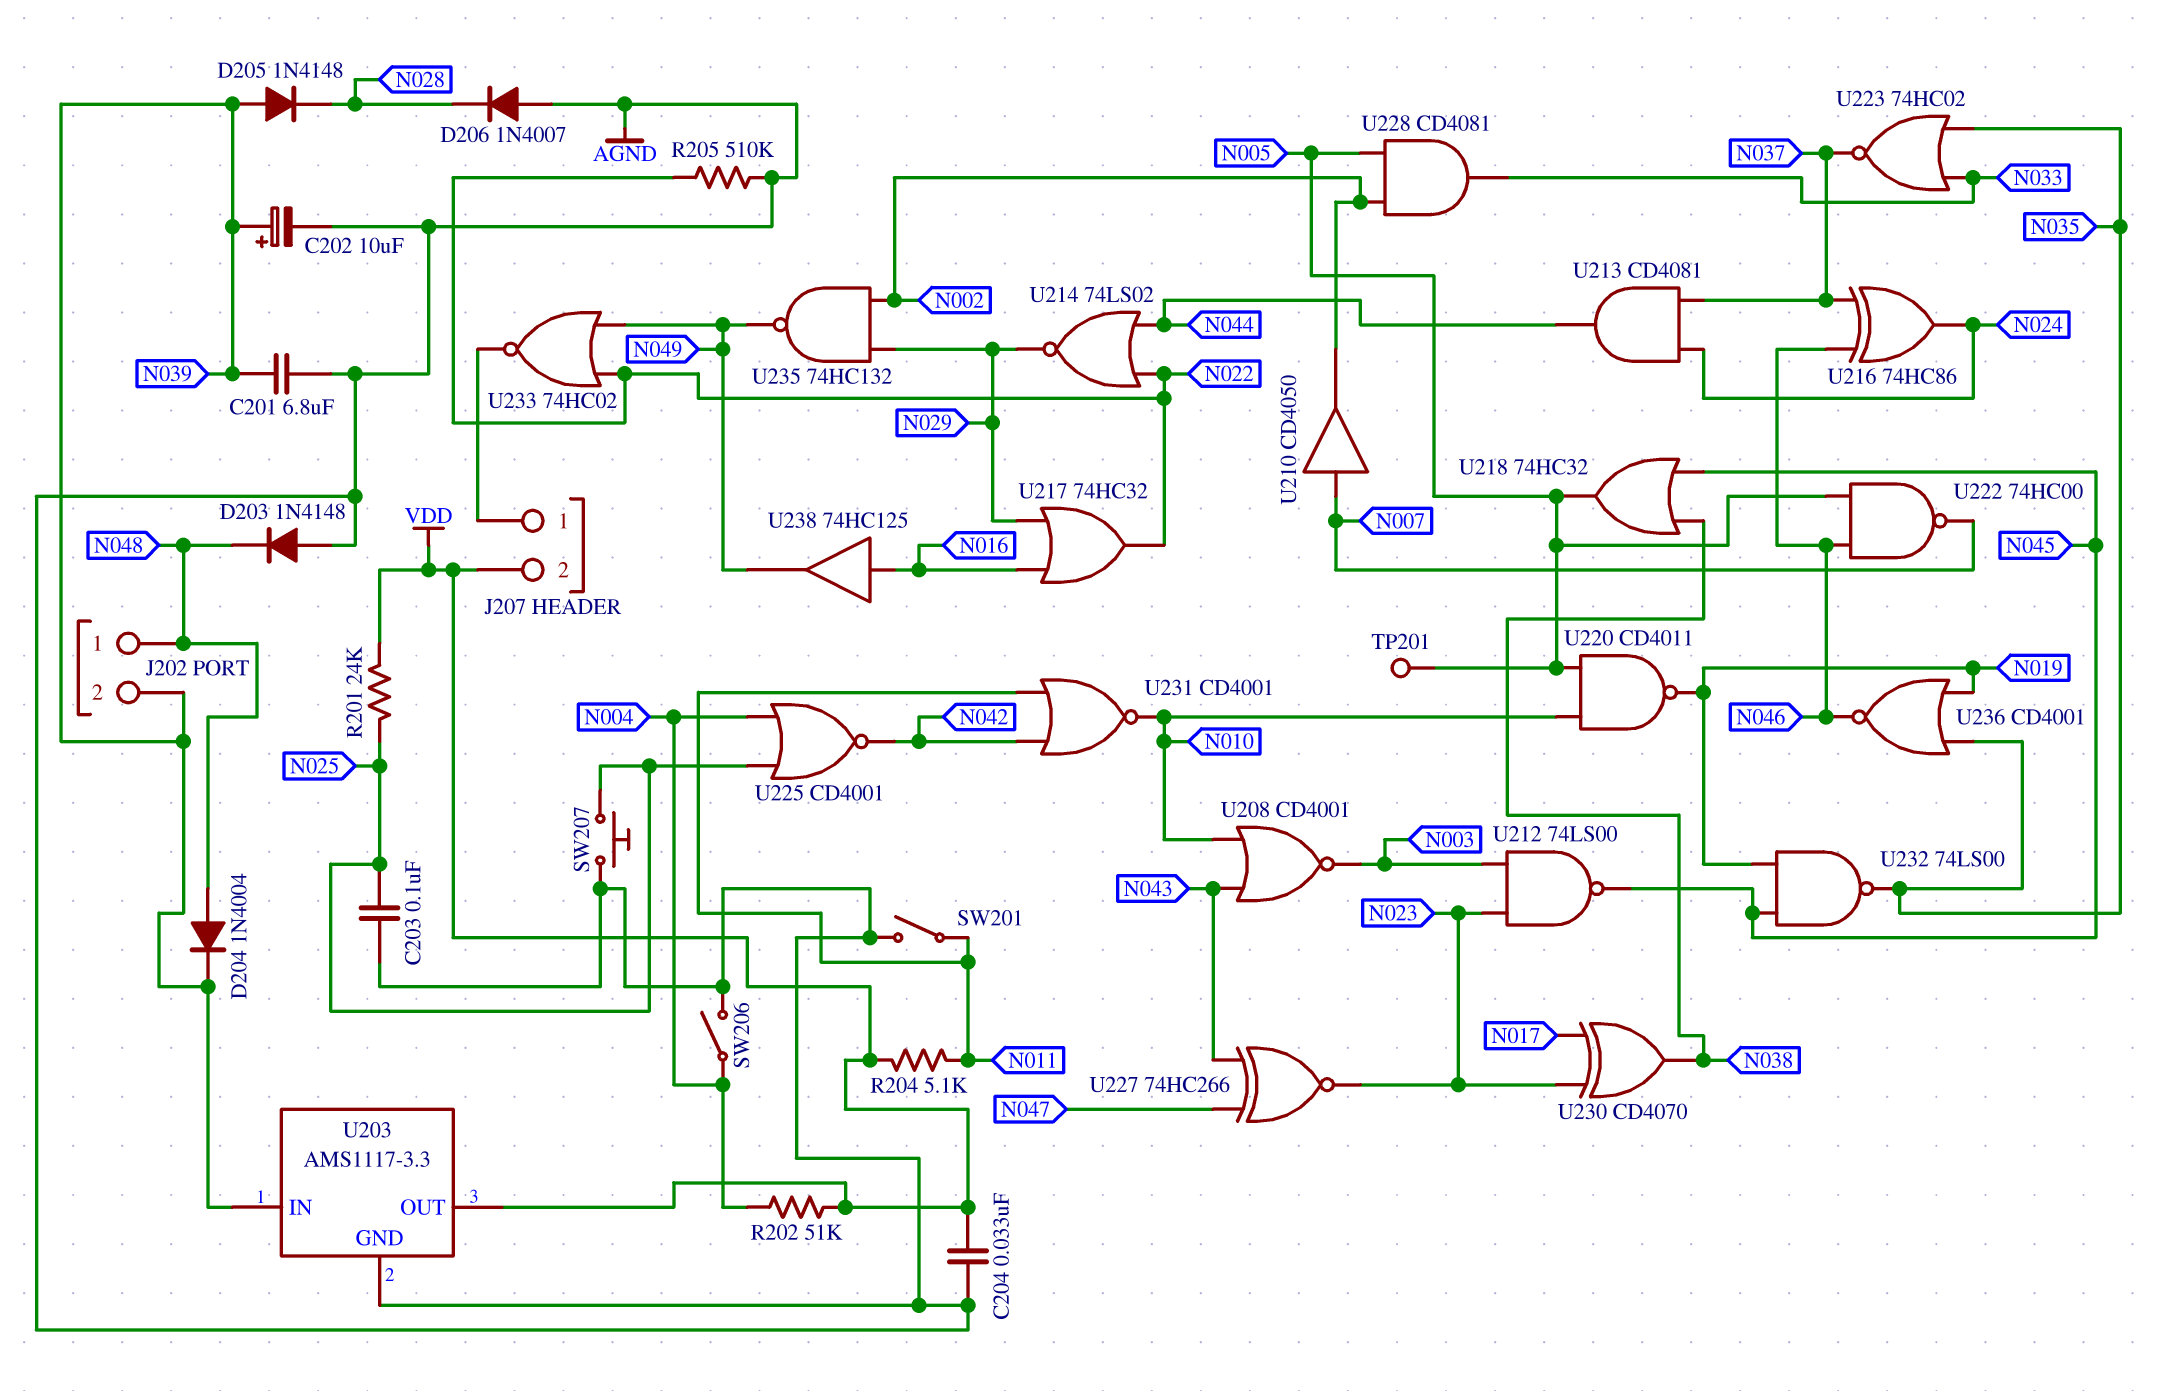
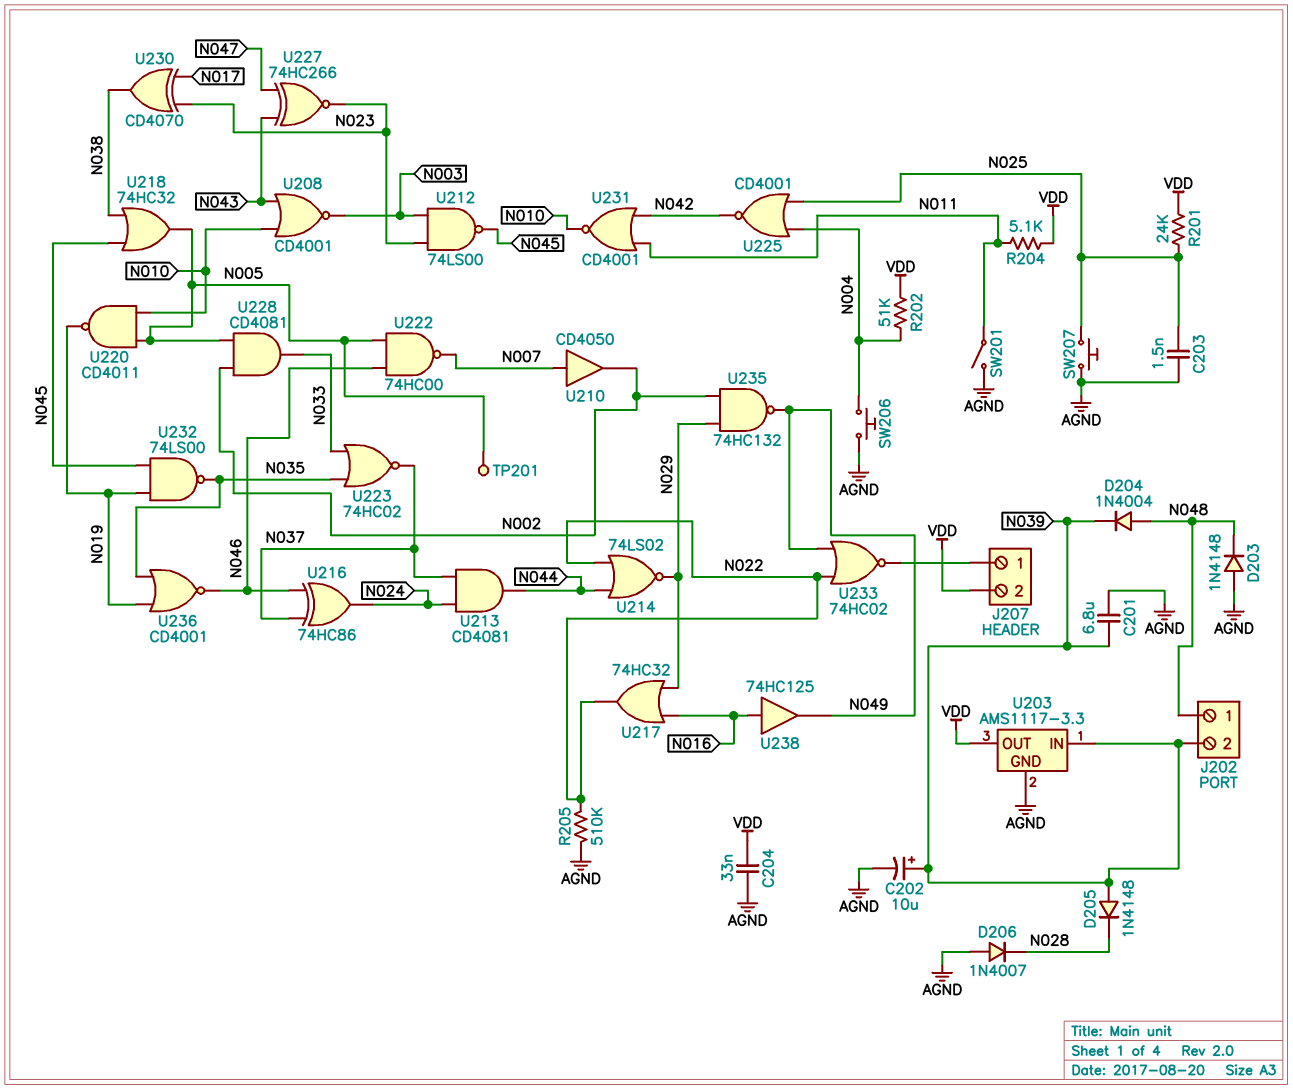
C203: 100nF (AGND, N025) -> 1.5nF (AGND, N025)
SW206: switch (AGND, N004) -> button (AGND, N004)

